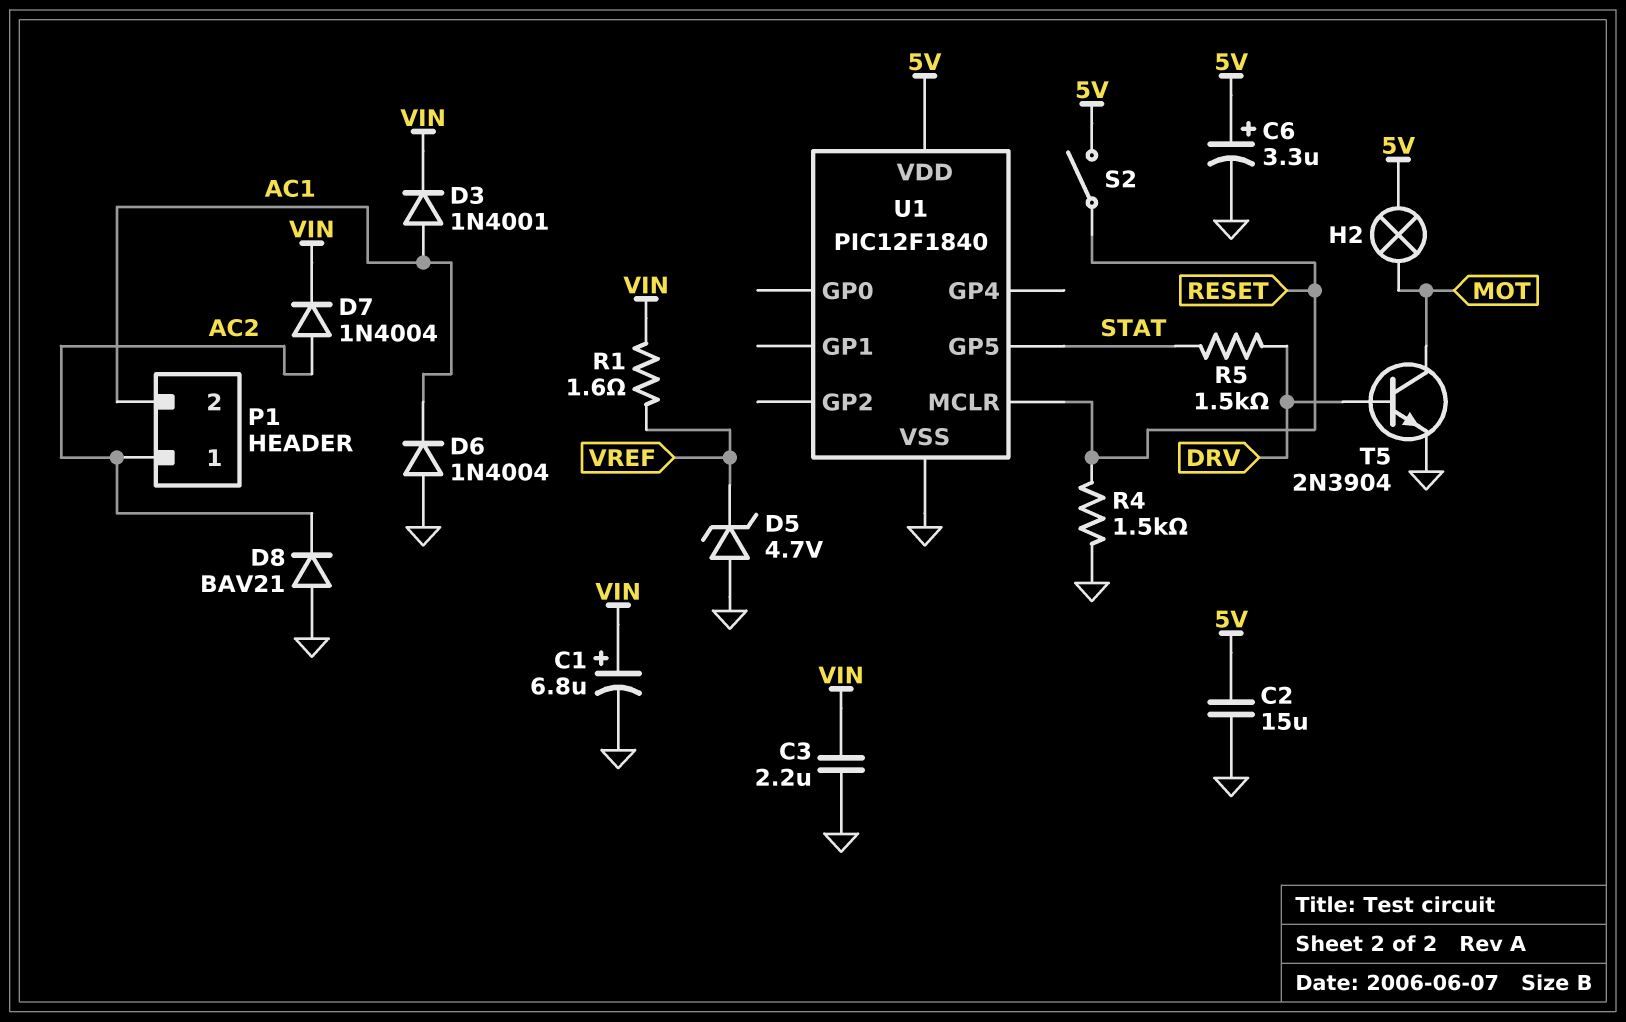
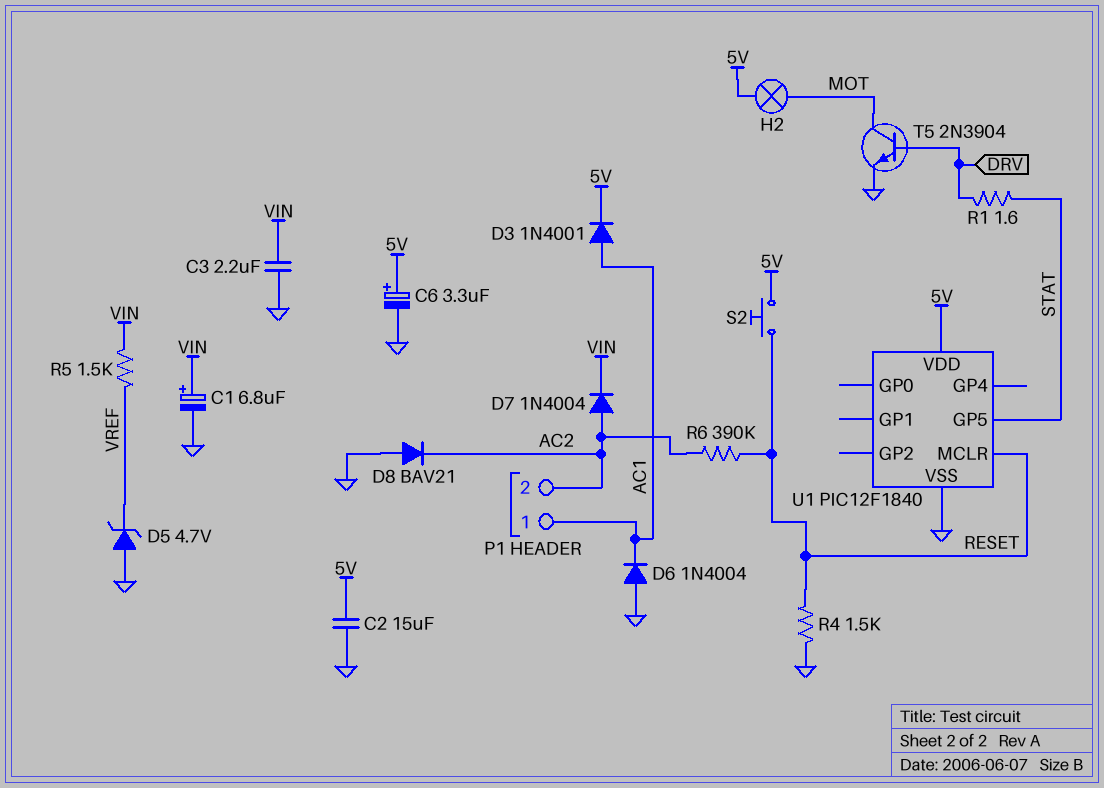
D3: diode 1N4001 (A AC1, K VIN) -> diode 1N4001 (A AC1, K 5V)
P1 pin 1: AC2 -> AC1
P1 pin 2: AC1 -> AC2
R1: 1.6 (VIN, VREF) -> 1.6 (DRV, STAT)
R5: 1.5k (DRV, STAT) -> 1.5k (VIN, VREF)
R6: none -> 390k (AC2, RESET)
S2: switch (5V, RESET) -> button (5V, RESET)

